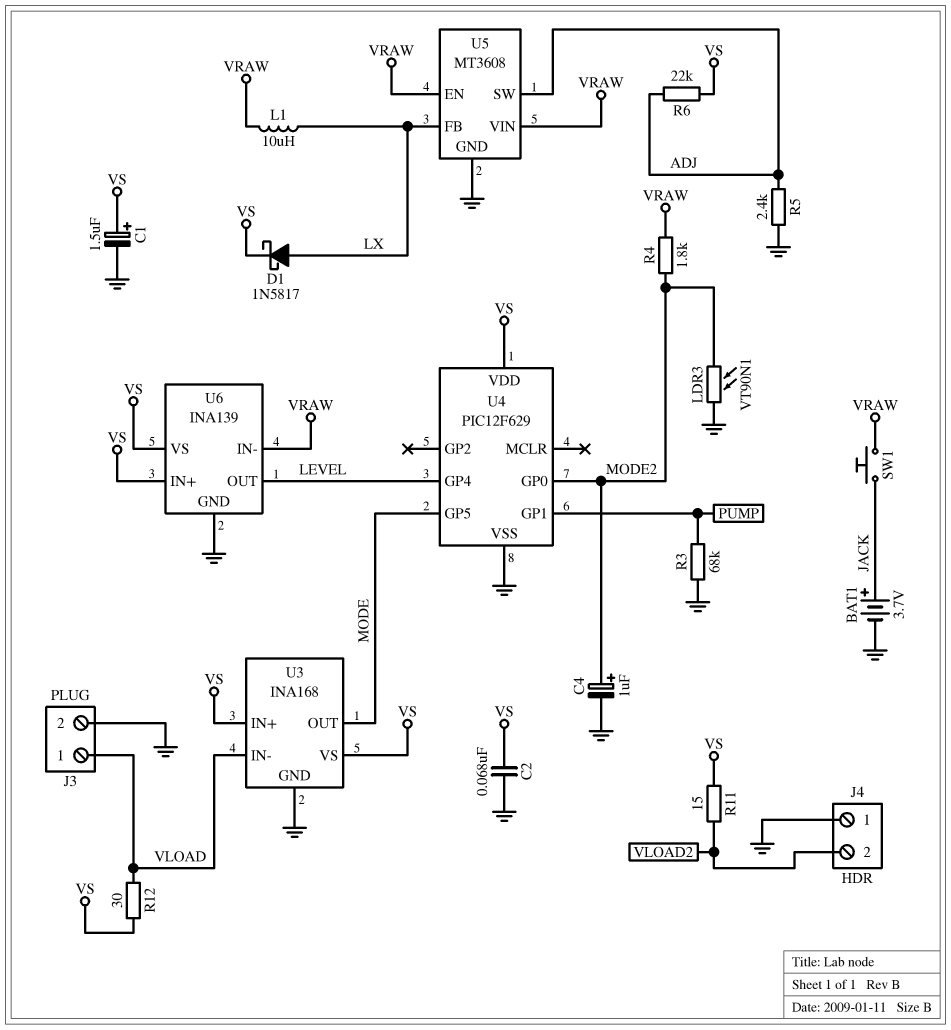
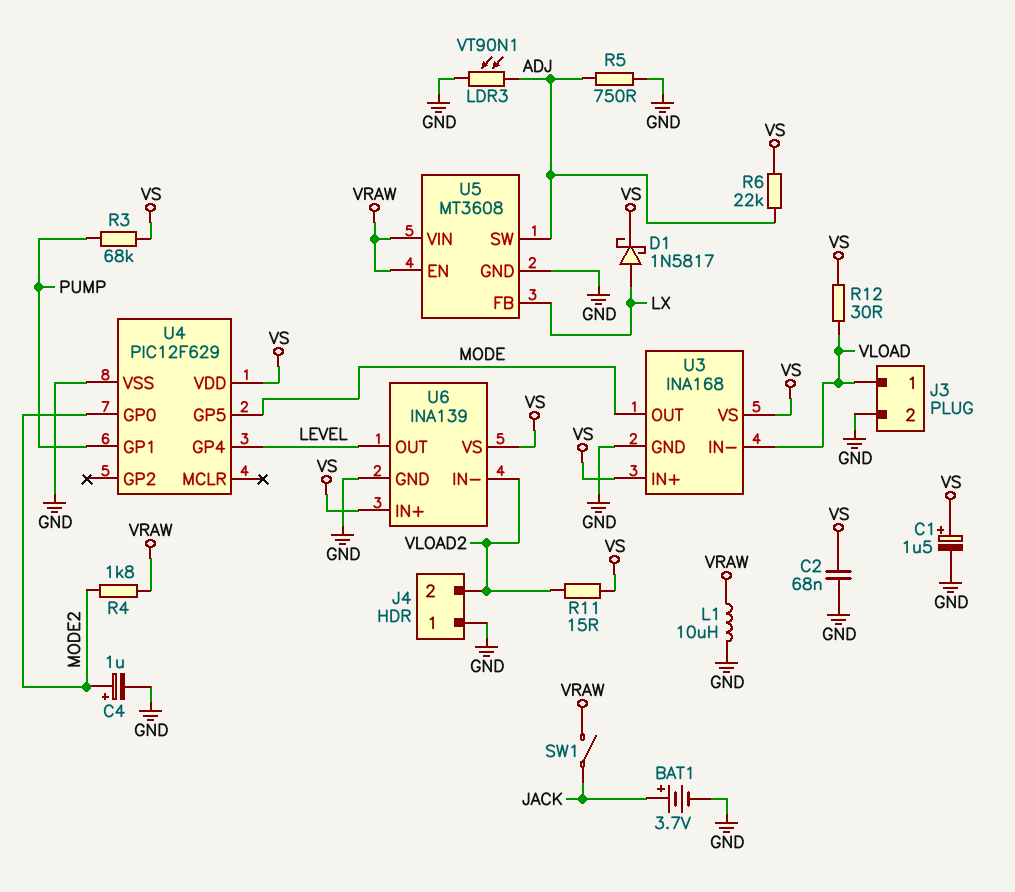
L1: 10uH (LX, VRAW) -> 10uH (GND, VRAW)
LDR3: VT90N1 (GND, MODE2) -> VT90N1 (ADJ, GND)
R3: 68k (GND, PUMP) -> 68k (PUMP, VS)
R5: 2.4k (ADJ, GND) -> 750 (ADJ, GND)
SW1: button (JACK, VRAW) -> switch (JACK, VRAW)
U6 pin IN-: VRAW -> VLOAD2

